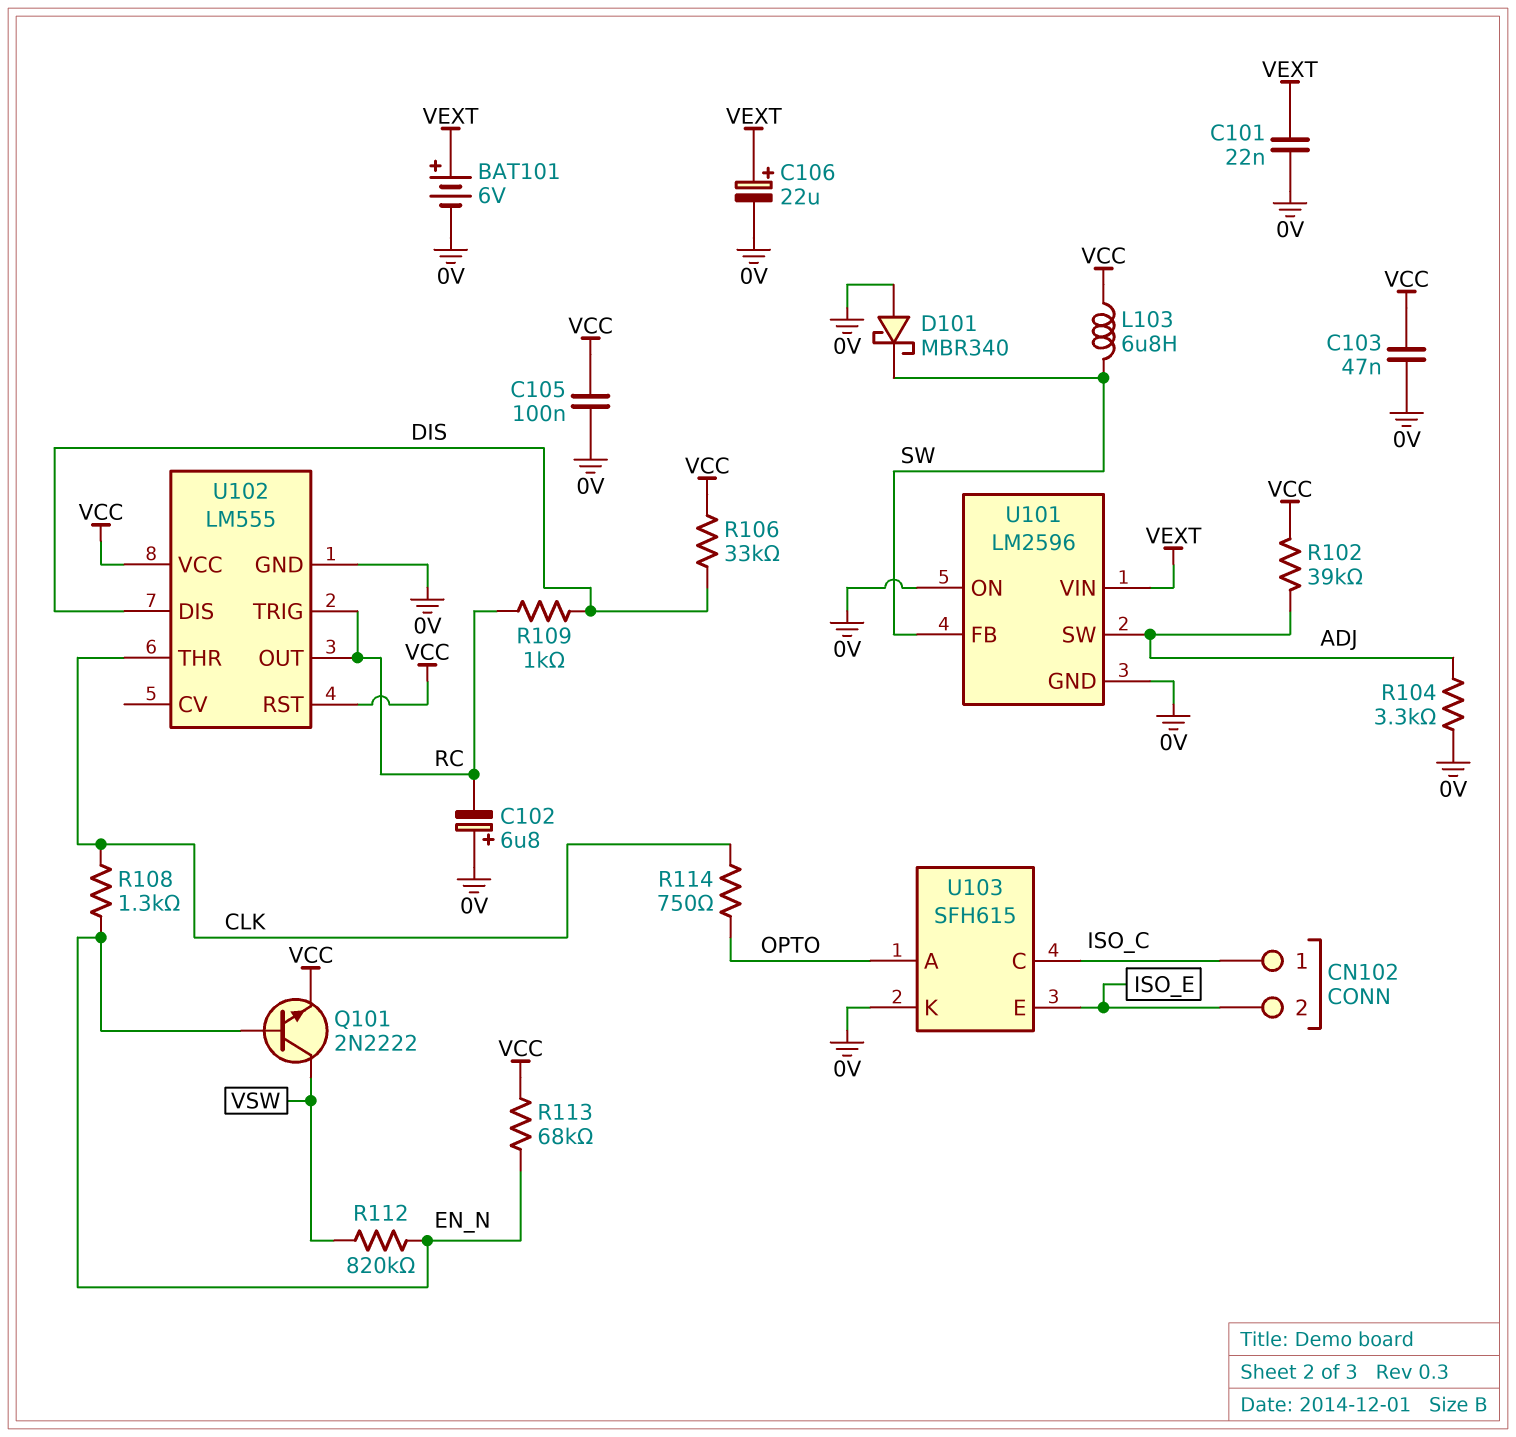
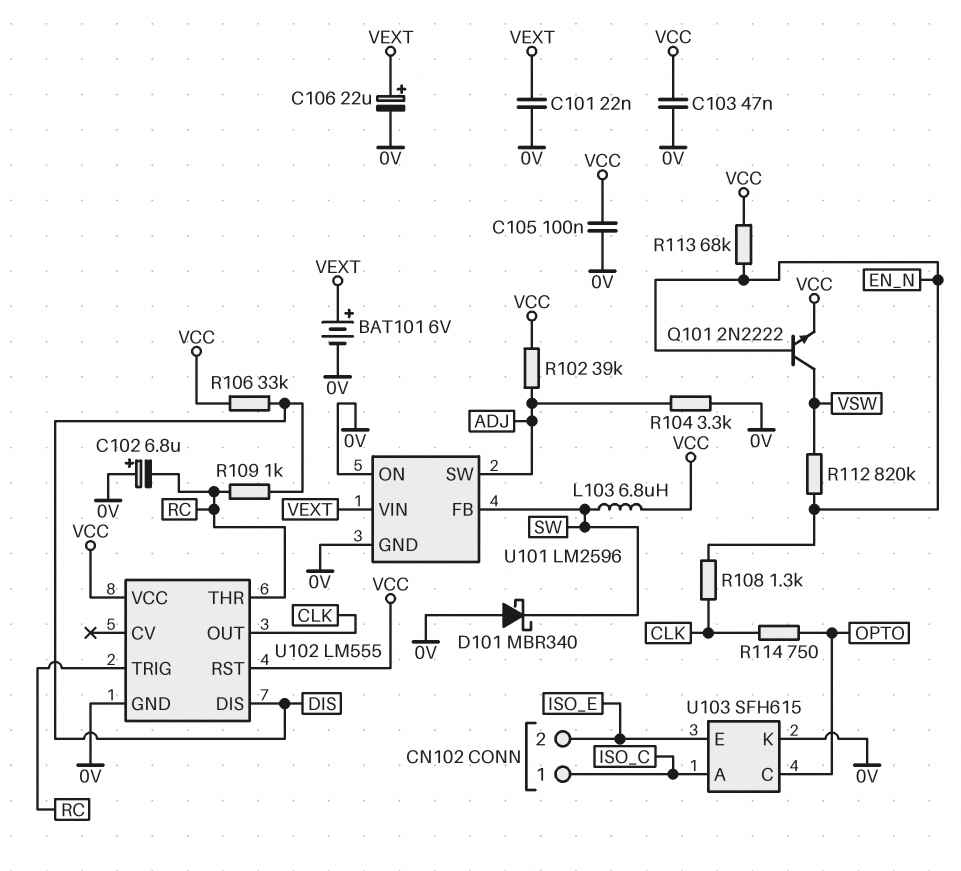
U102 pin OUT: RC -> CLK
U102 pin THR: CLK -> RC
U103 pin A: OPTO -> ISO_C
U103 pin C: ISO_C -> OPTO

